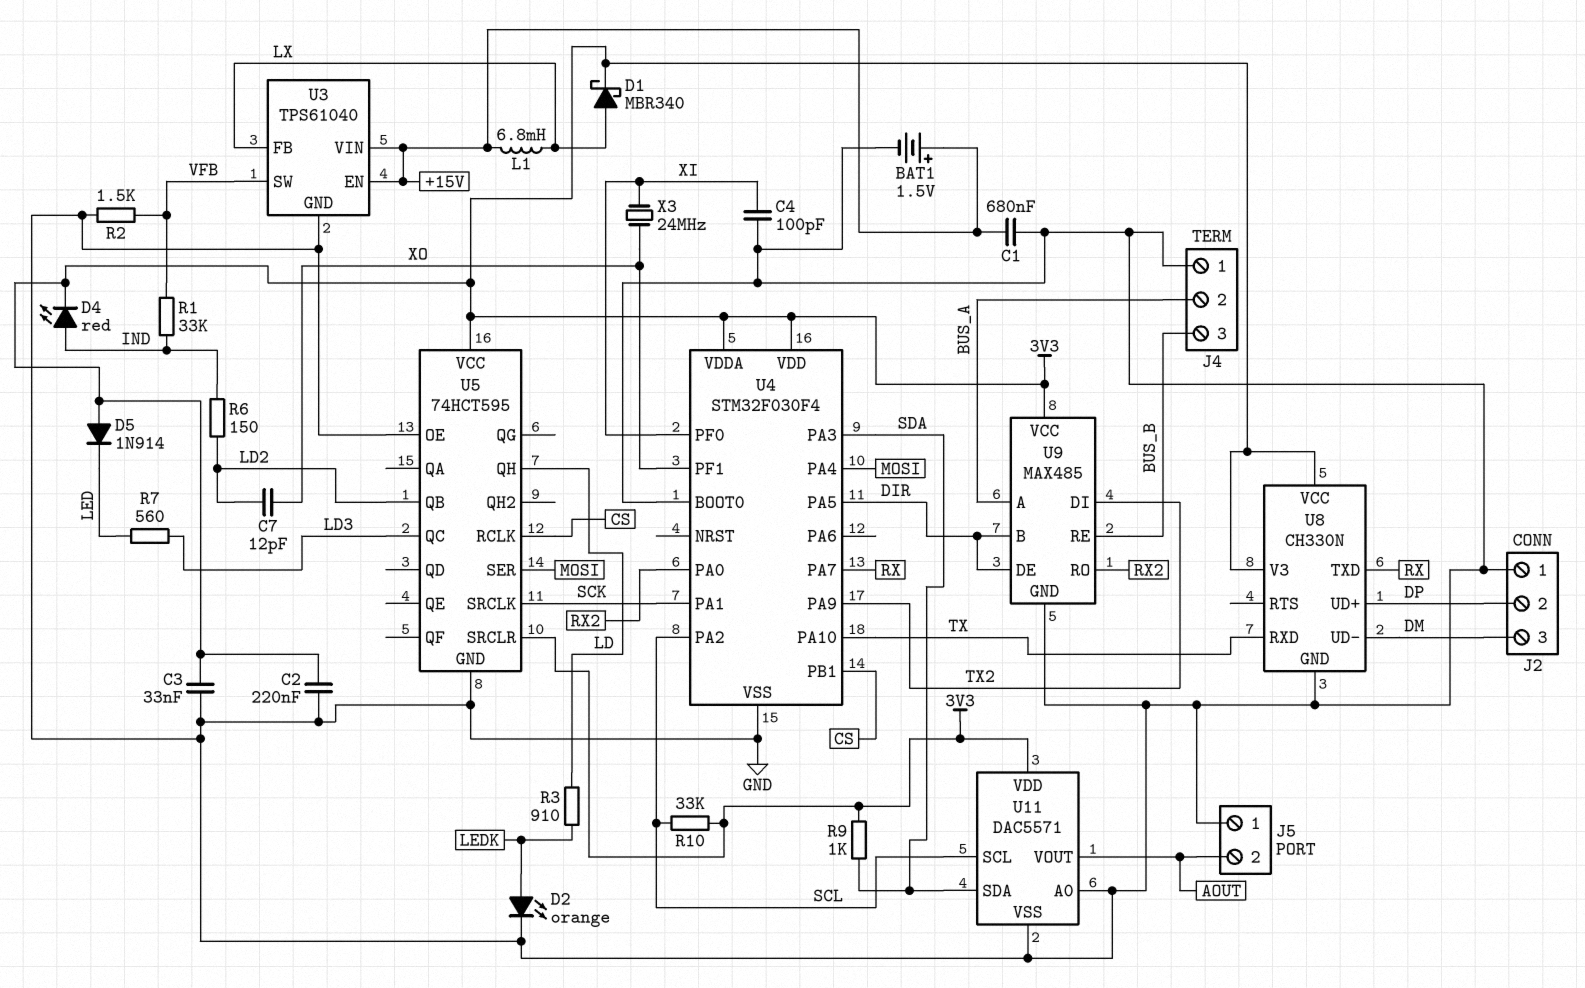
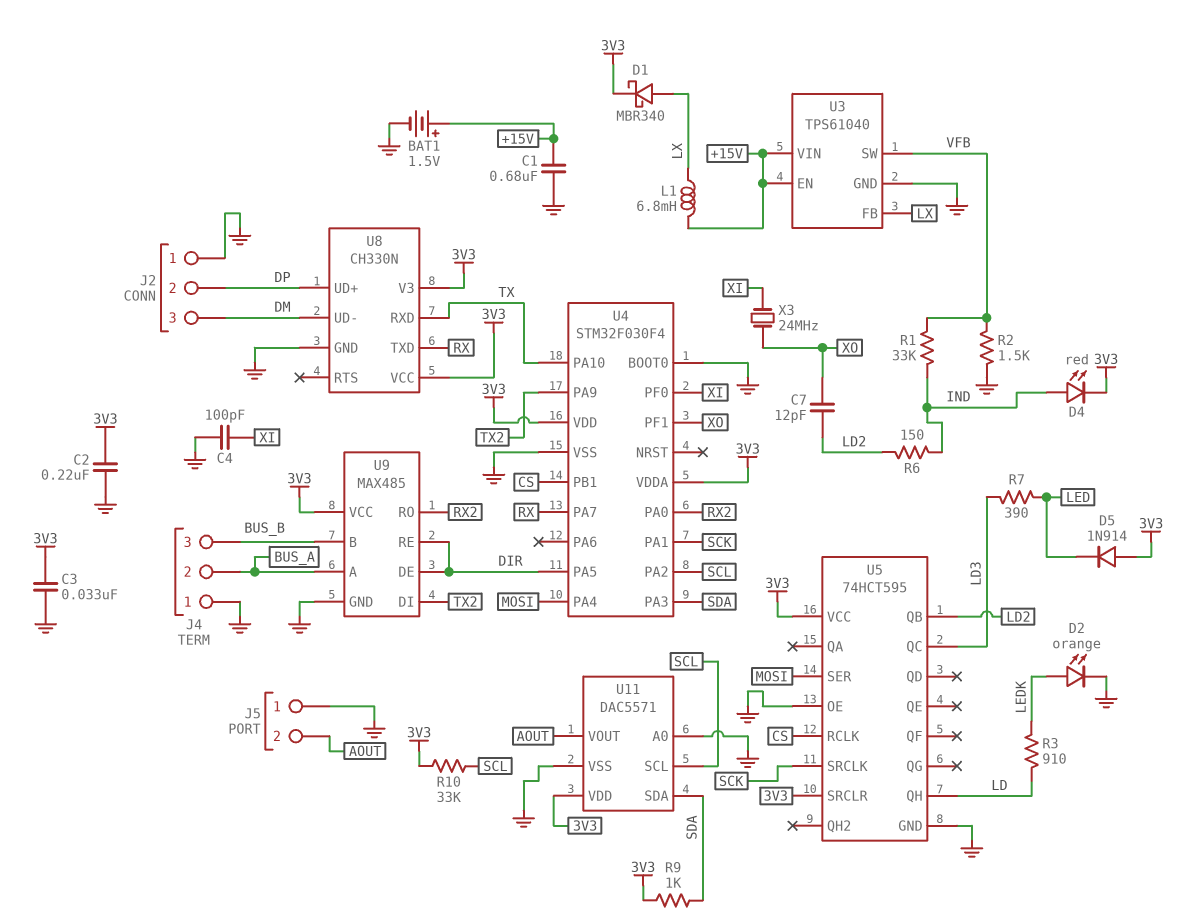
R7: 560 (LD3, LED) -> 390 (LD3, LED)
U9 pin B: DIR -> BUS_B
U9 pin RE: BUS_B -> DIR

